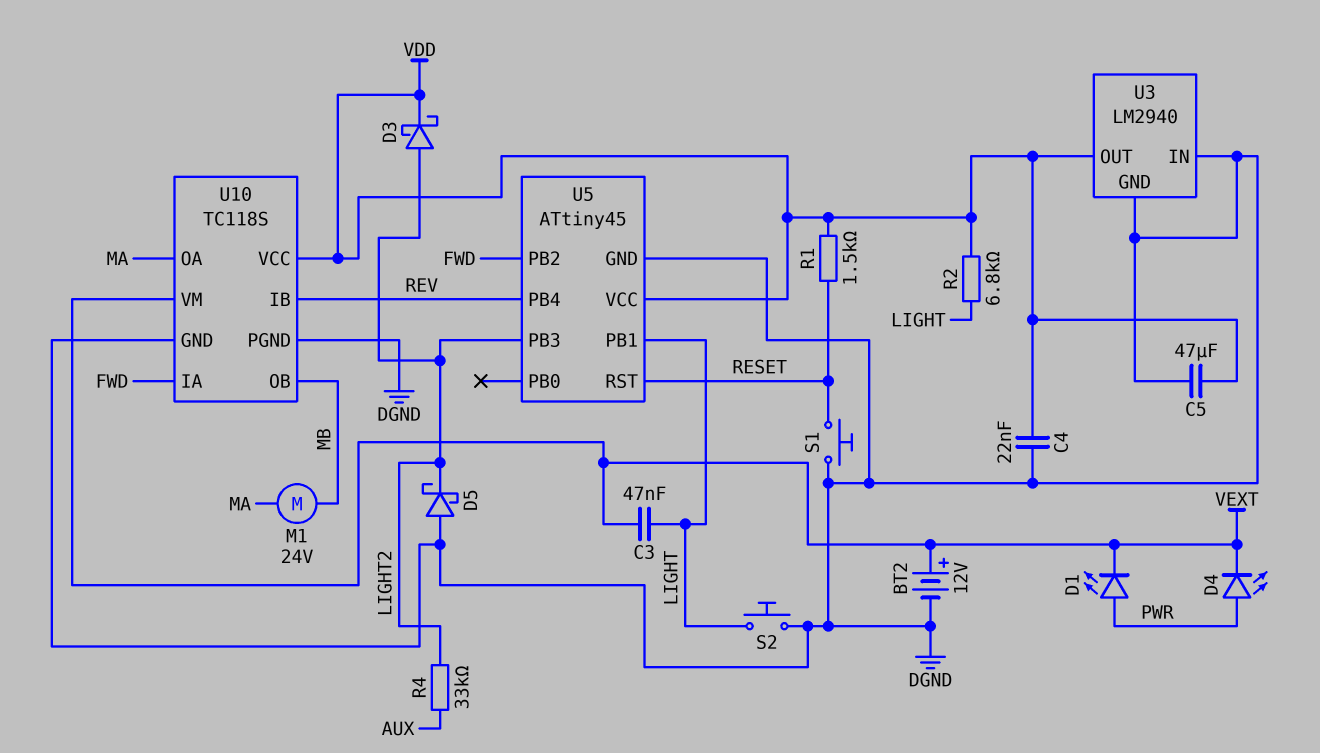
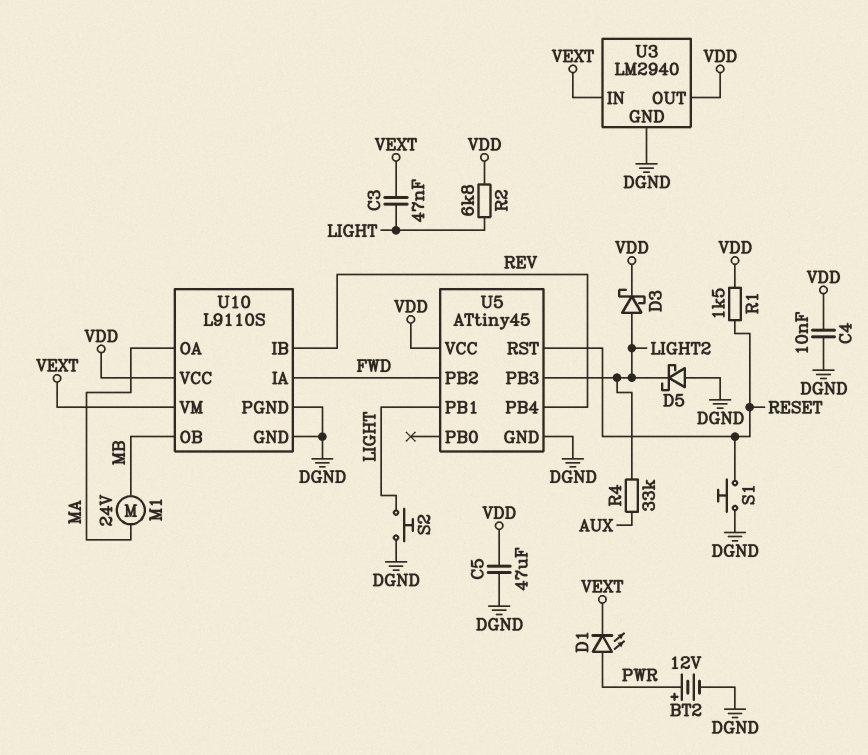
BT2: 12V (plus VEXT, minus DGND) -> 12V (plus PWR, minus DGND)
C4: 22nF (DGND, VDD) -> 10nF (DGND, VDD)
D4: LED (A PWR, K VEXT) -> none
U3 pin IN: DGND -> VEXT
U10: TC118S -> L9110S

